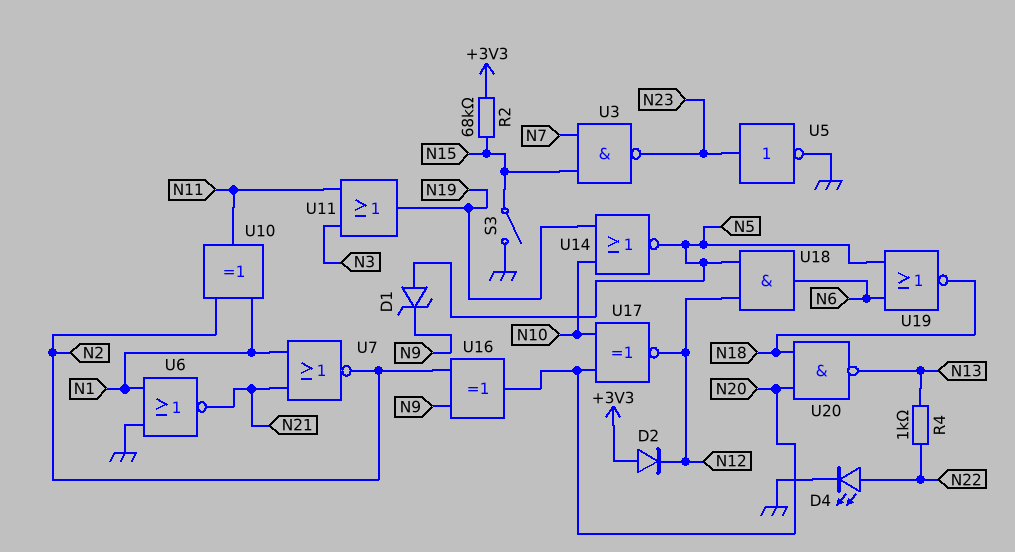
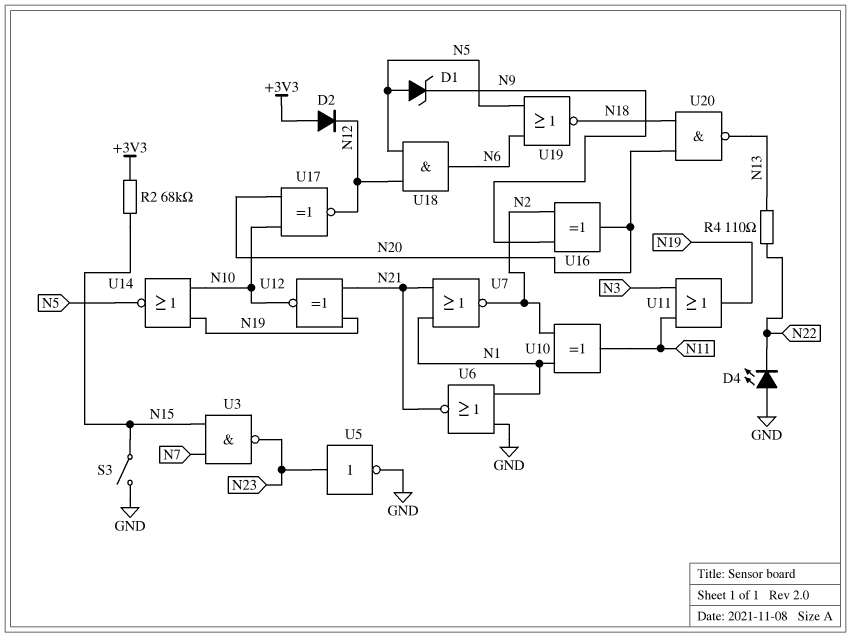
D4: LED (A N22, K GND) -> LED (A GND, K N22)
R4: 1k (N13, N22) -> 110 (N13, N22)
U12: none -> XNOR (in N19, in N21, out N10)

